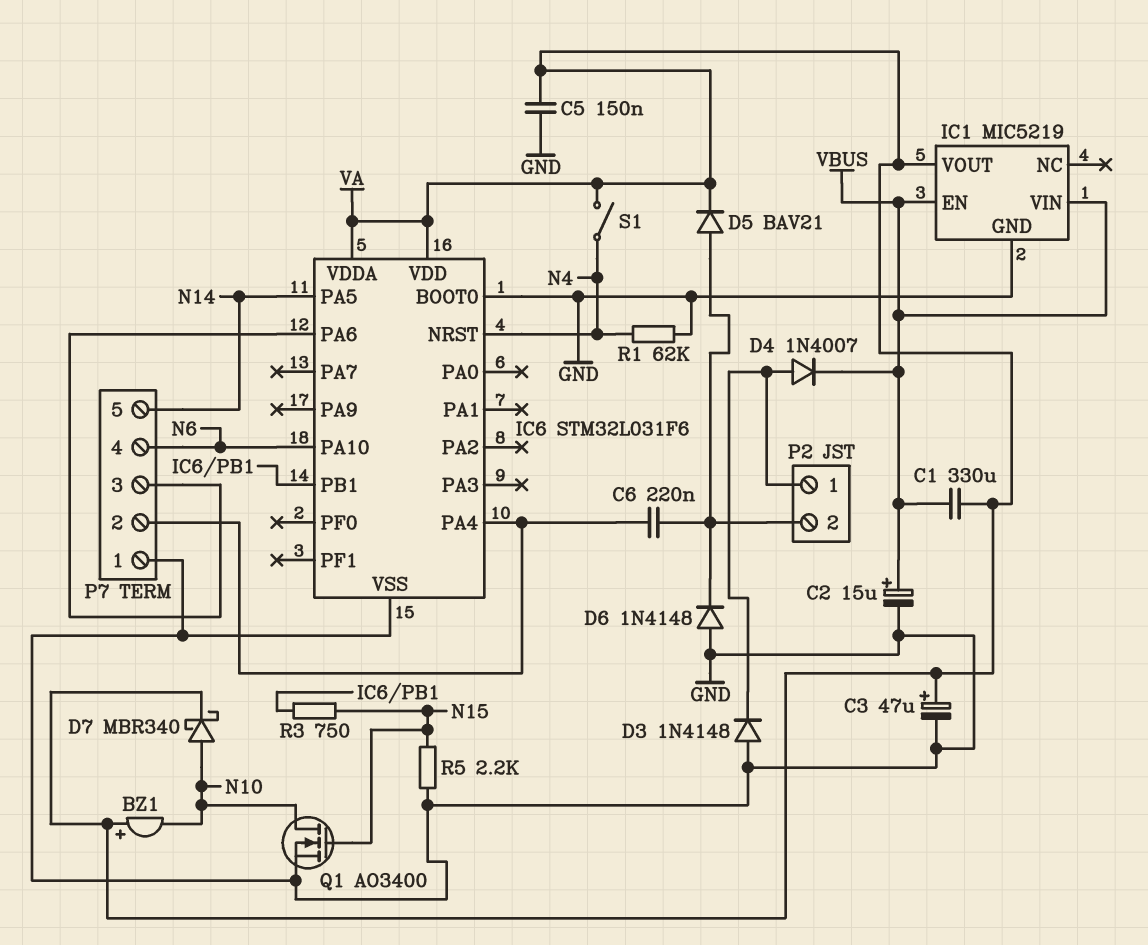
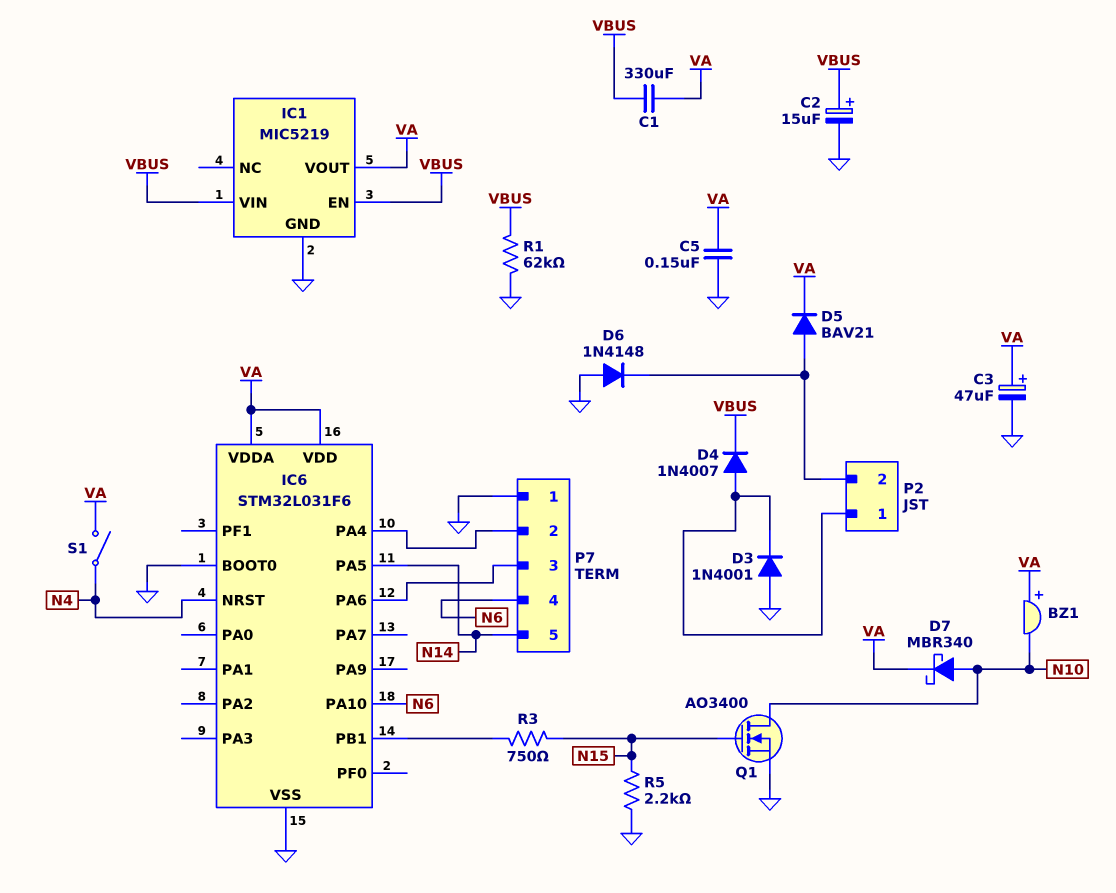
C6: 220nF (IC6/PA4, P2/2) -> none
D3: diode 1N4148 (A GND, K P2/1) -> diode 1N4001 (A GND, K P2/1)
R1: 62k (GND, N4) -> 62k (GND, VBUS)

